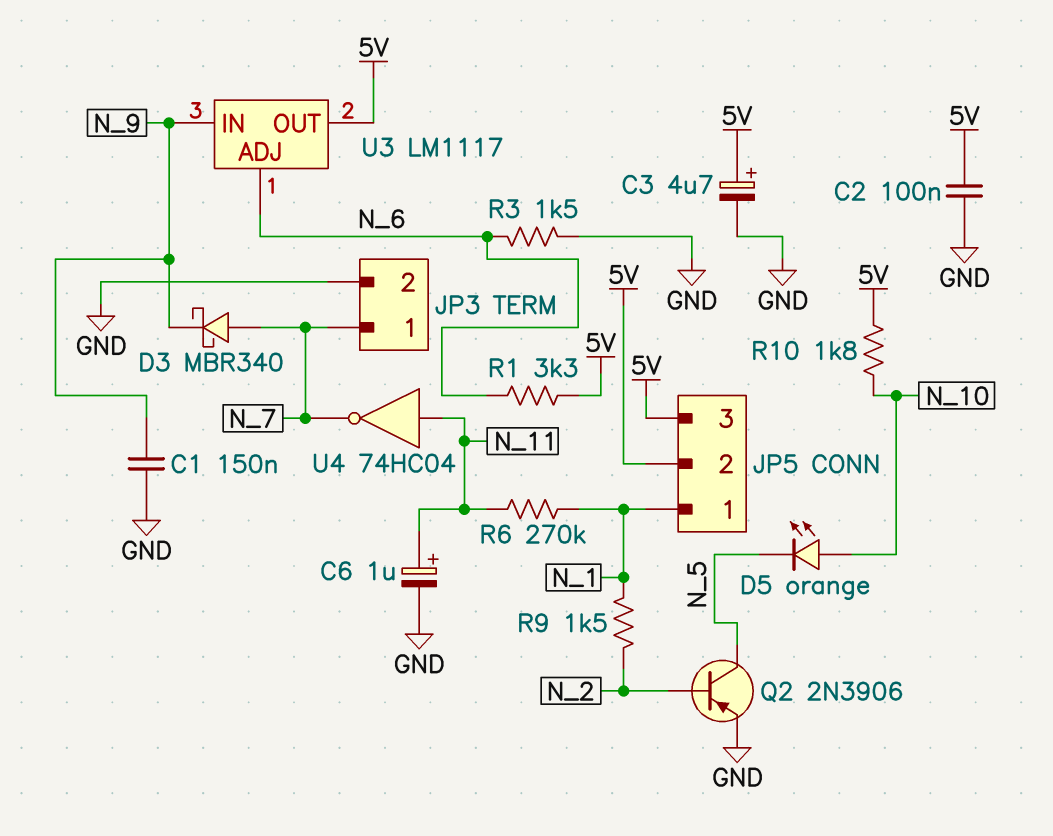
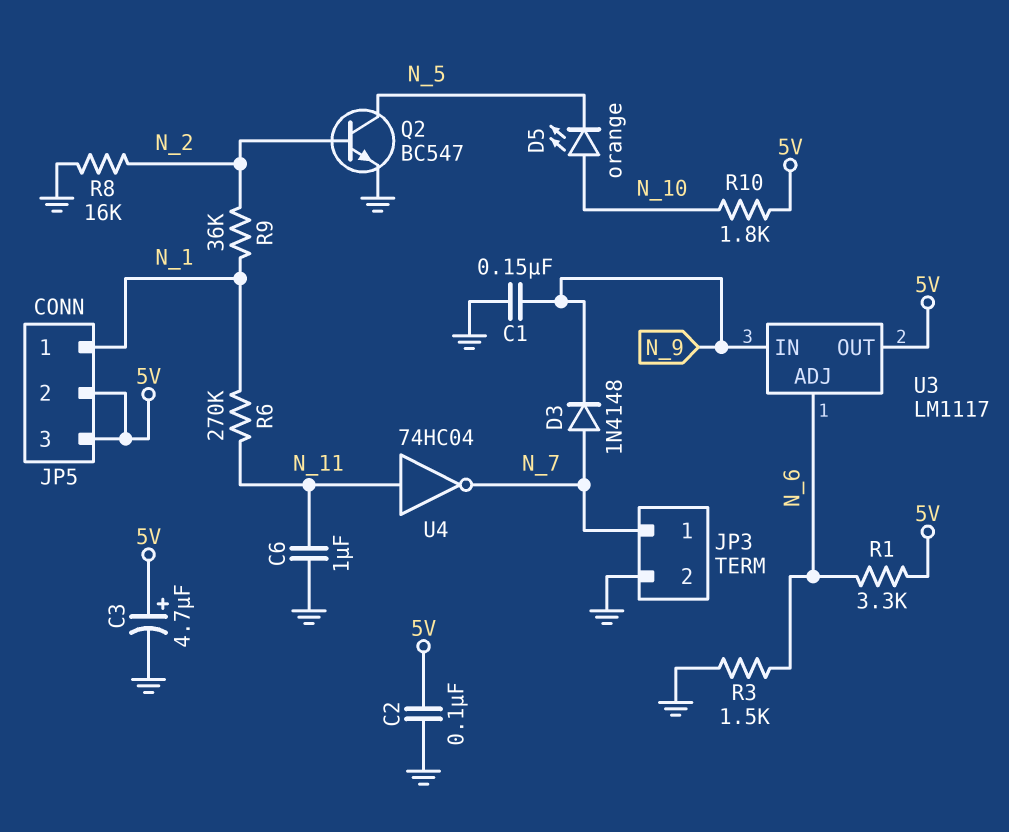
C6: 1uF (plus N_11, minus GND) -> 1uF (GND, N_11)
D3: schottky MBR340 (A N_7, K N_9) -> diode 1N4148 (A N_7, K N_9)
Q2: PNP 2N3906 (B N_2, C N_5, E GND) -> NPN BC547 (B N_2, C N_5, E GND)
R8: none -> 16k (GND, N_2)
R9: 1.5k (N_1, N_2) -> 36k (N_1, N_2)

